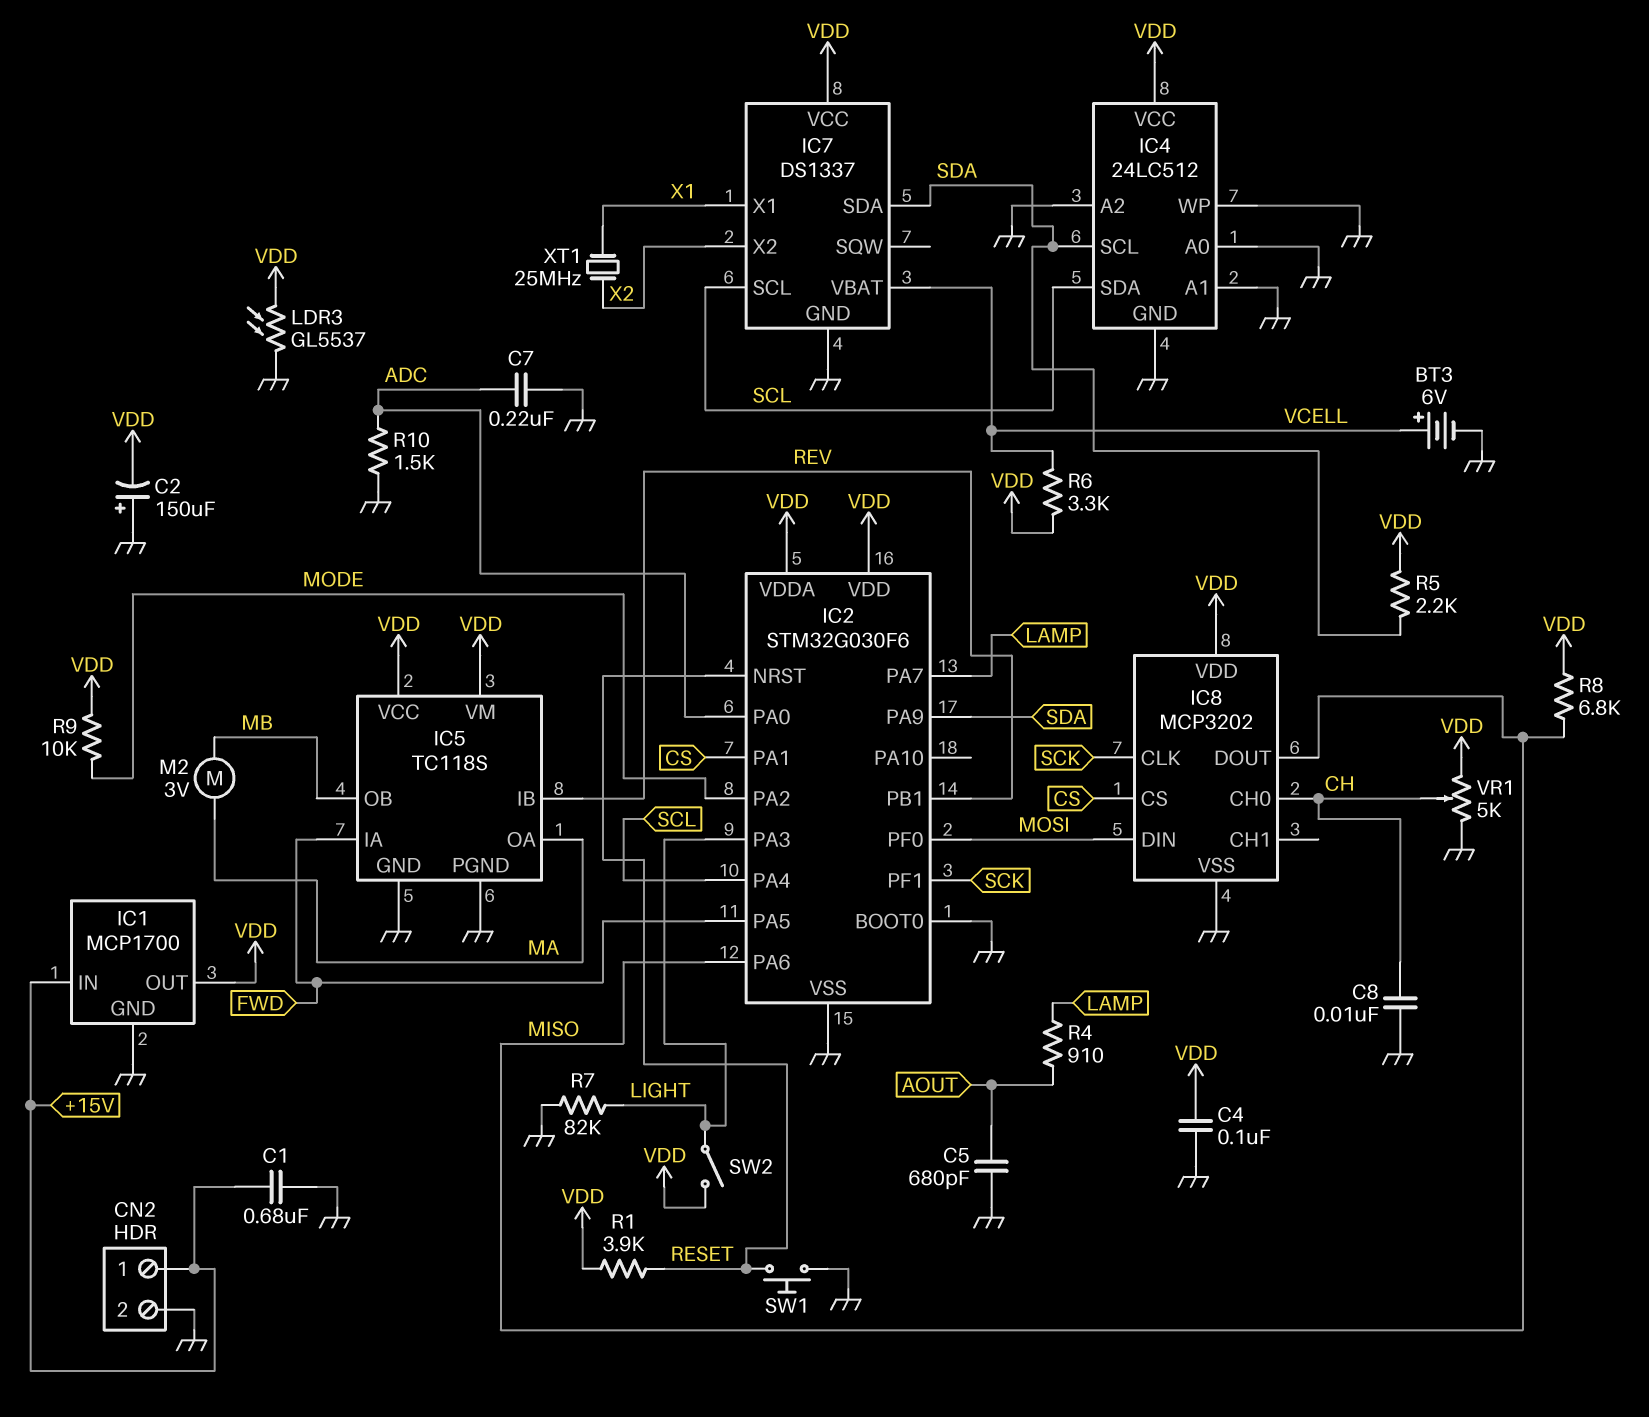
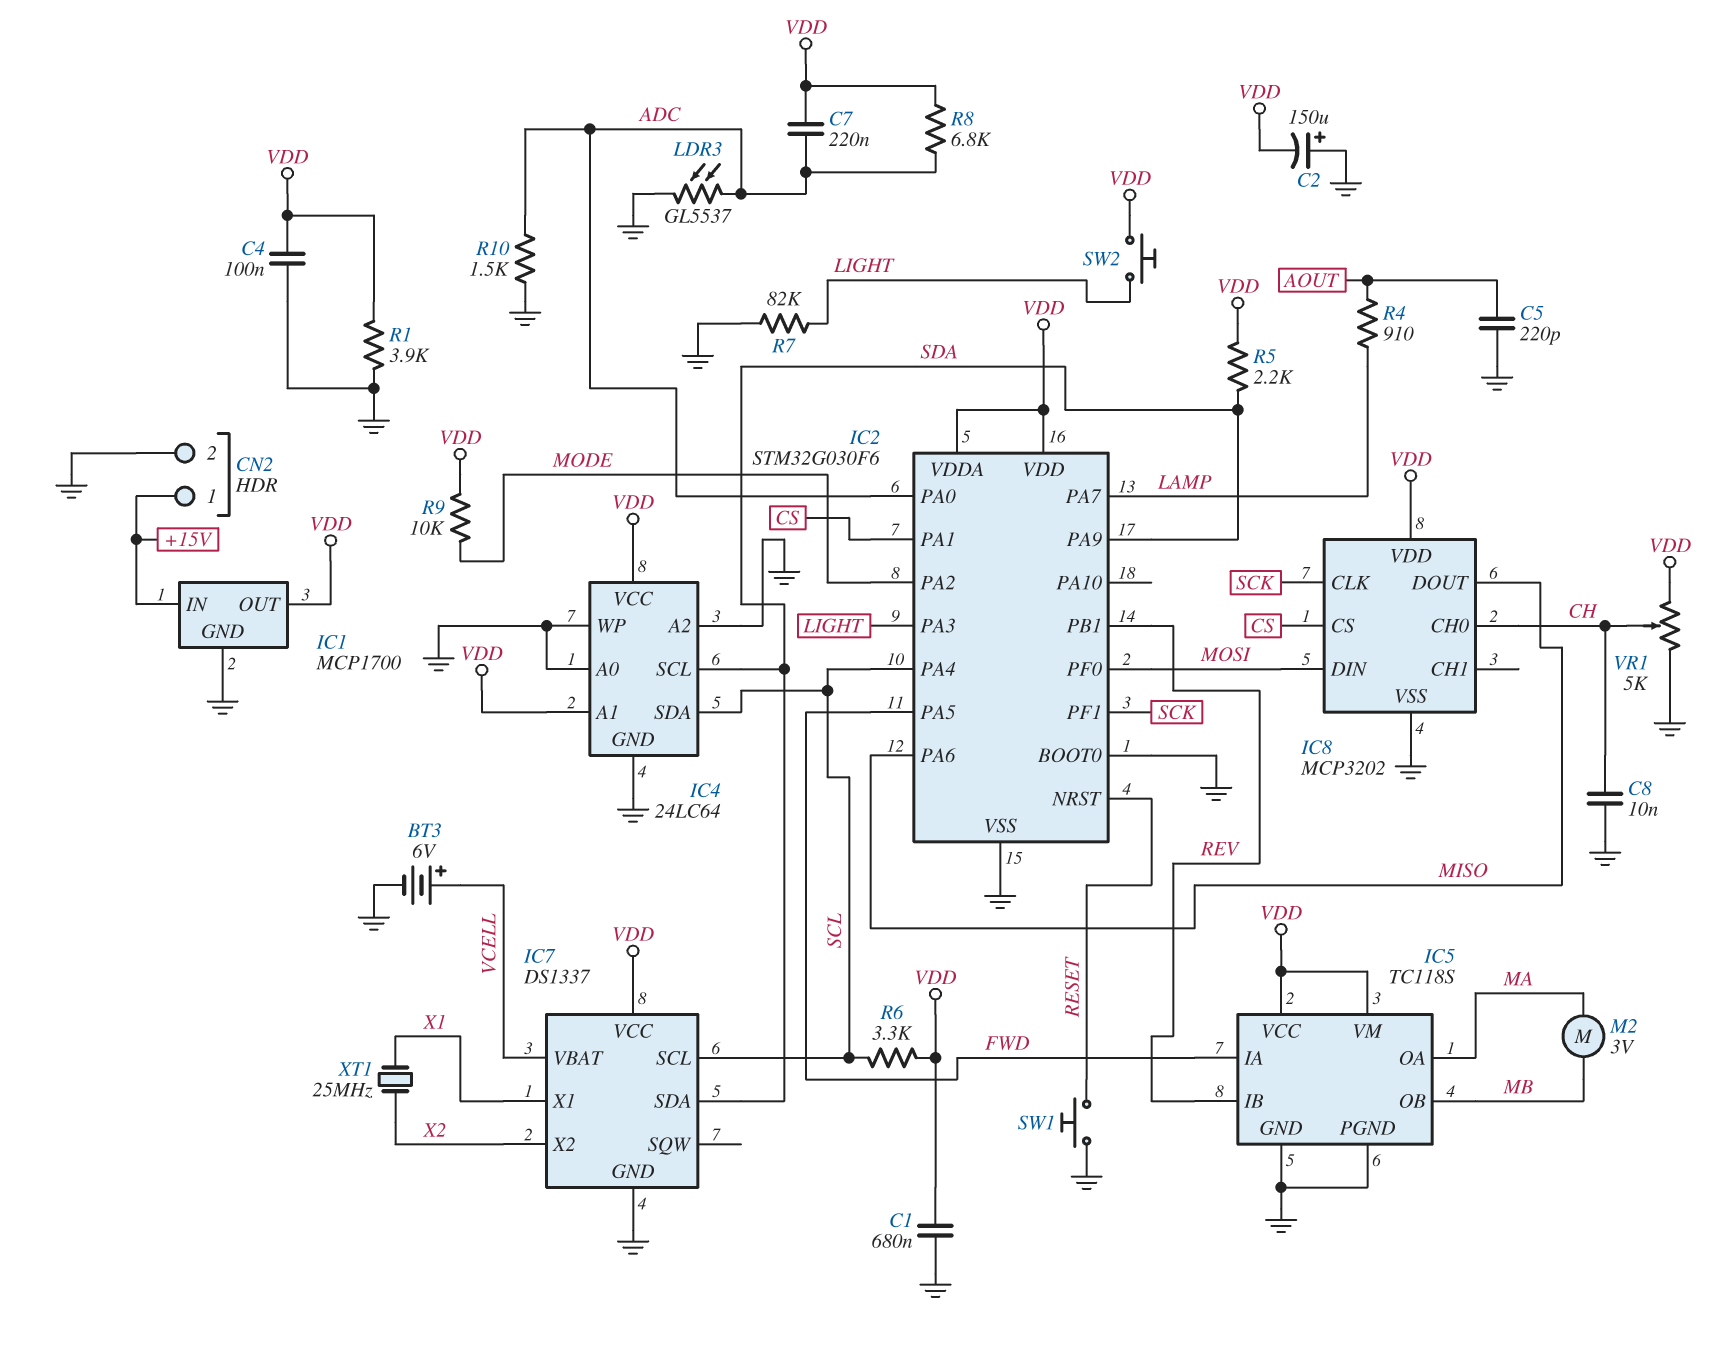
C1: 680nF (+15V, GND) -> 680nF (GND, VDD)
C5: 680pF (AOUT, GND) -> 220pF (AOUT, GND)
C7: 220nF (ADC, GND) -> 220nF (ADC, VDD)
IC4: 24LC512 -> 24LC64
IC4 pin A1: GND -> VDD
LDR3: GL5537 (GND, VDD) -> GL5537 (ADC, GND)
R1: 3.9k (RESET, VDD) -> 3.9k (GND, VDD)
R6: 3.3k (VCELL, VDD) -> 3.3k (SCL, VDD)
R8: 6.8k (MISO, VDD) -> 6.8k (ADC, VDD)
SW2: switch (LIGHT, VDD) -> button (LIGHT, VDD)

